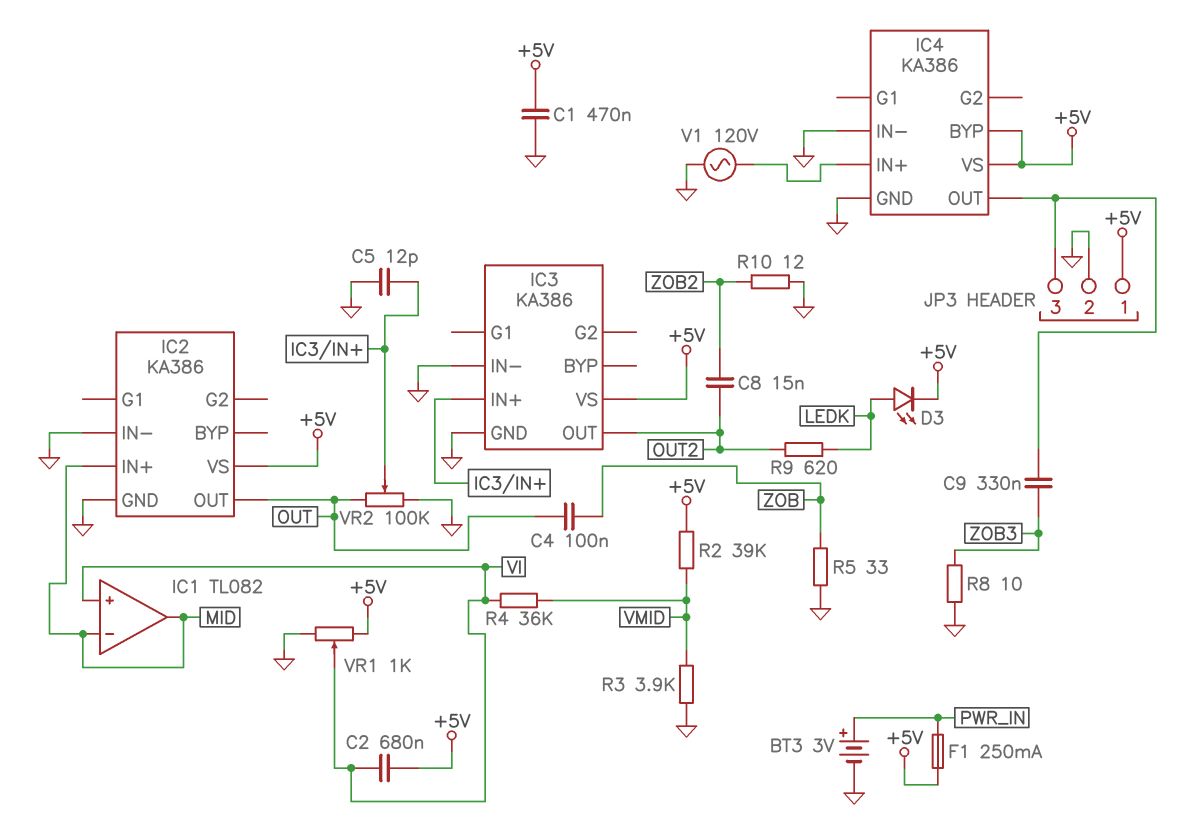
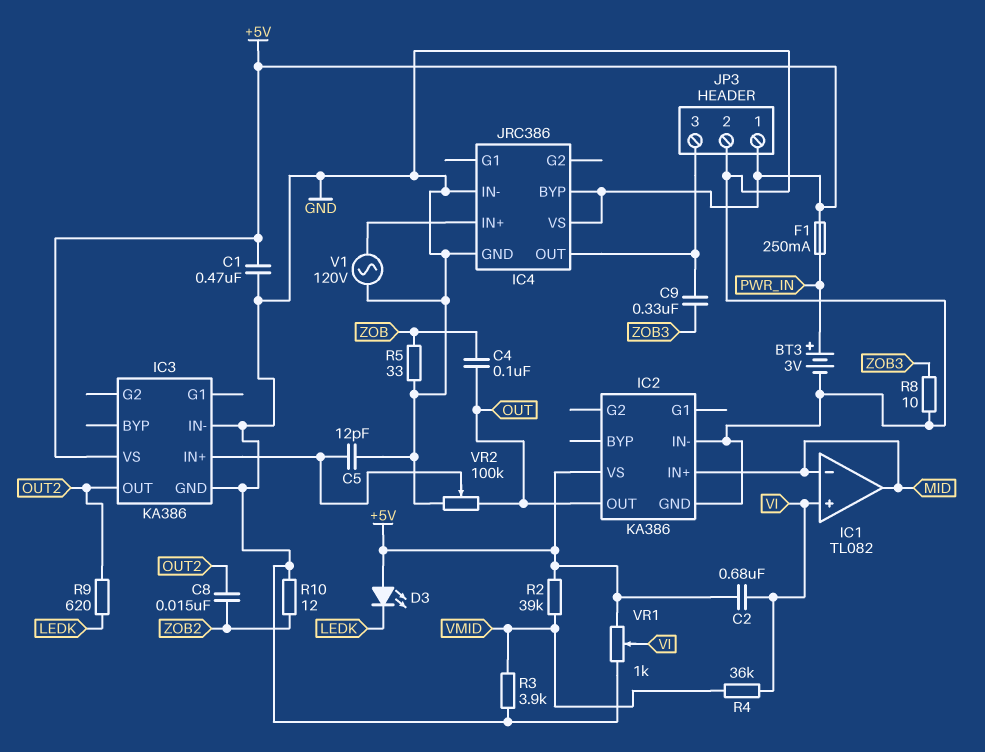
D3: LED (A LEDK, K +5V) -> LED (A +5V, K LEDK)
IC4: KA386 -> JRC386

